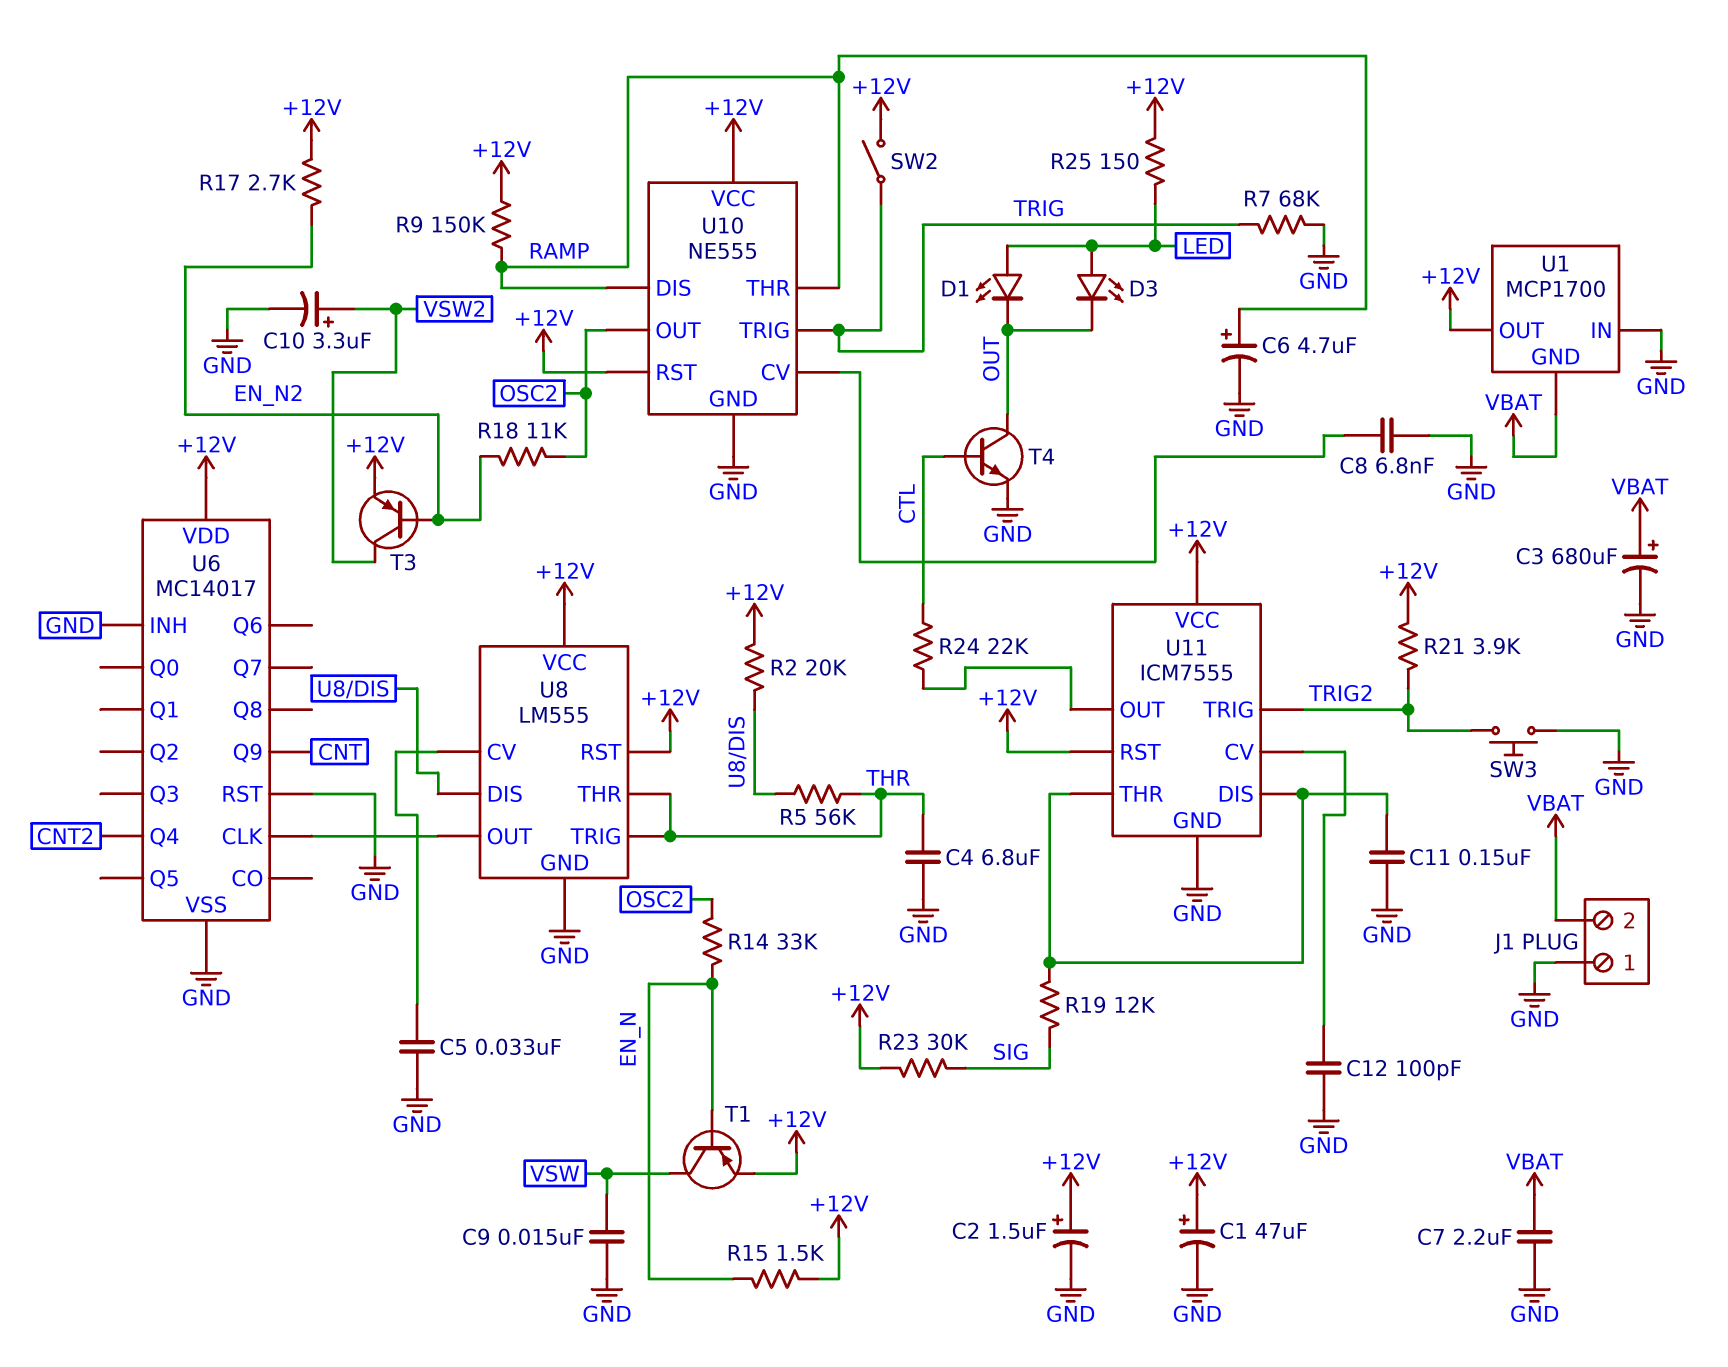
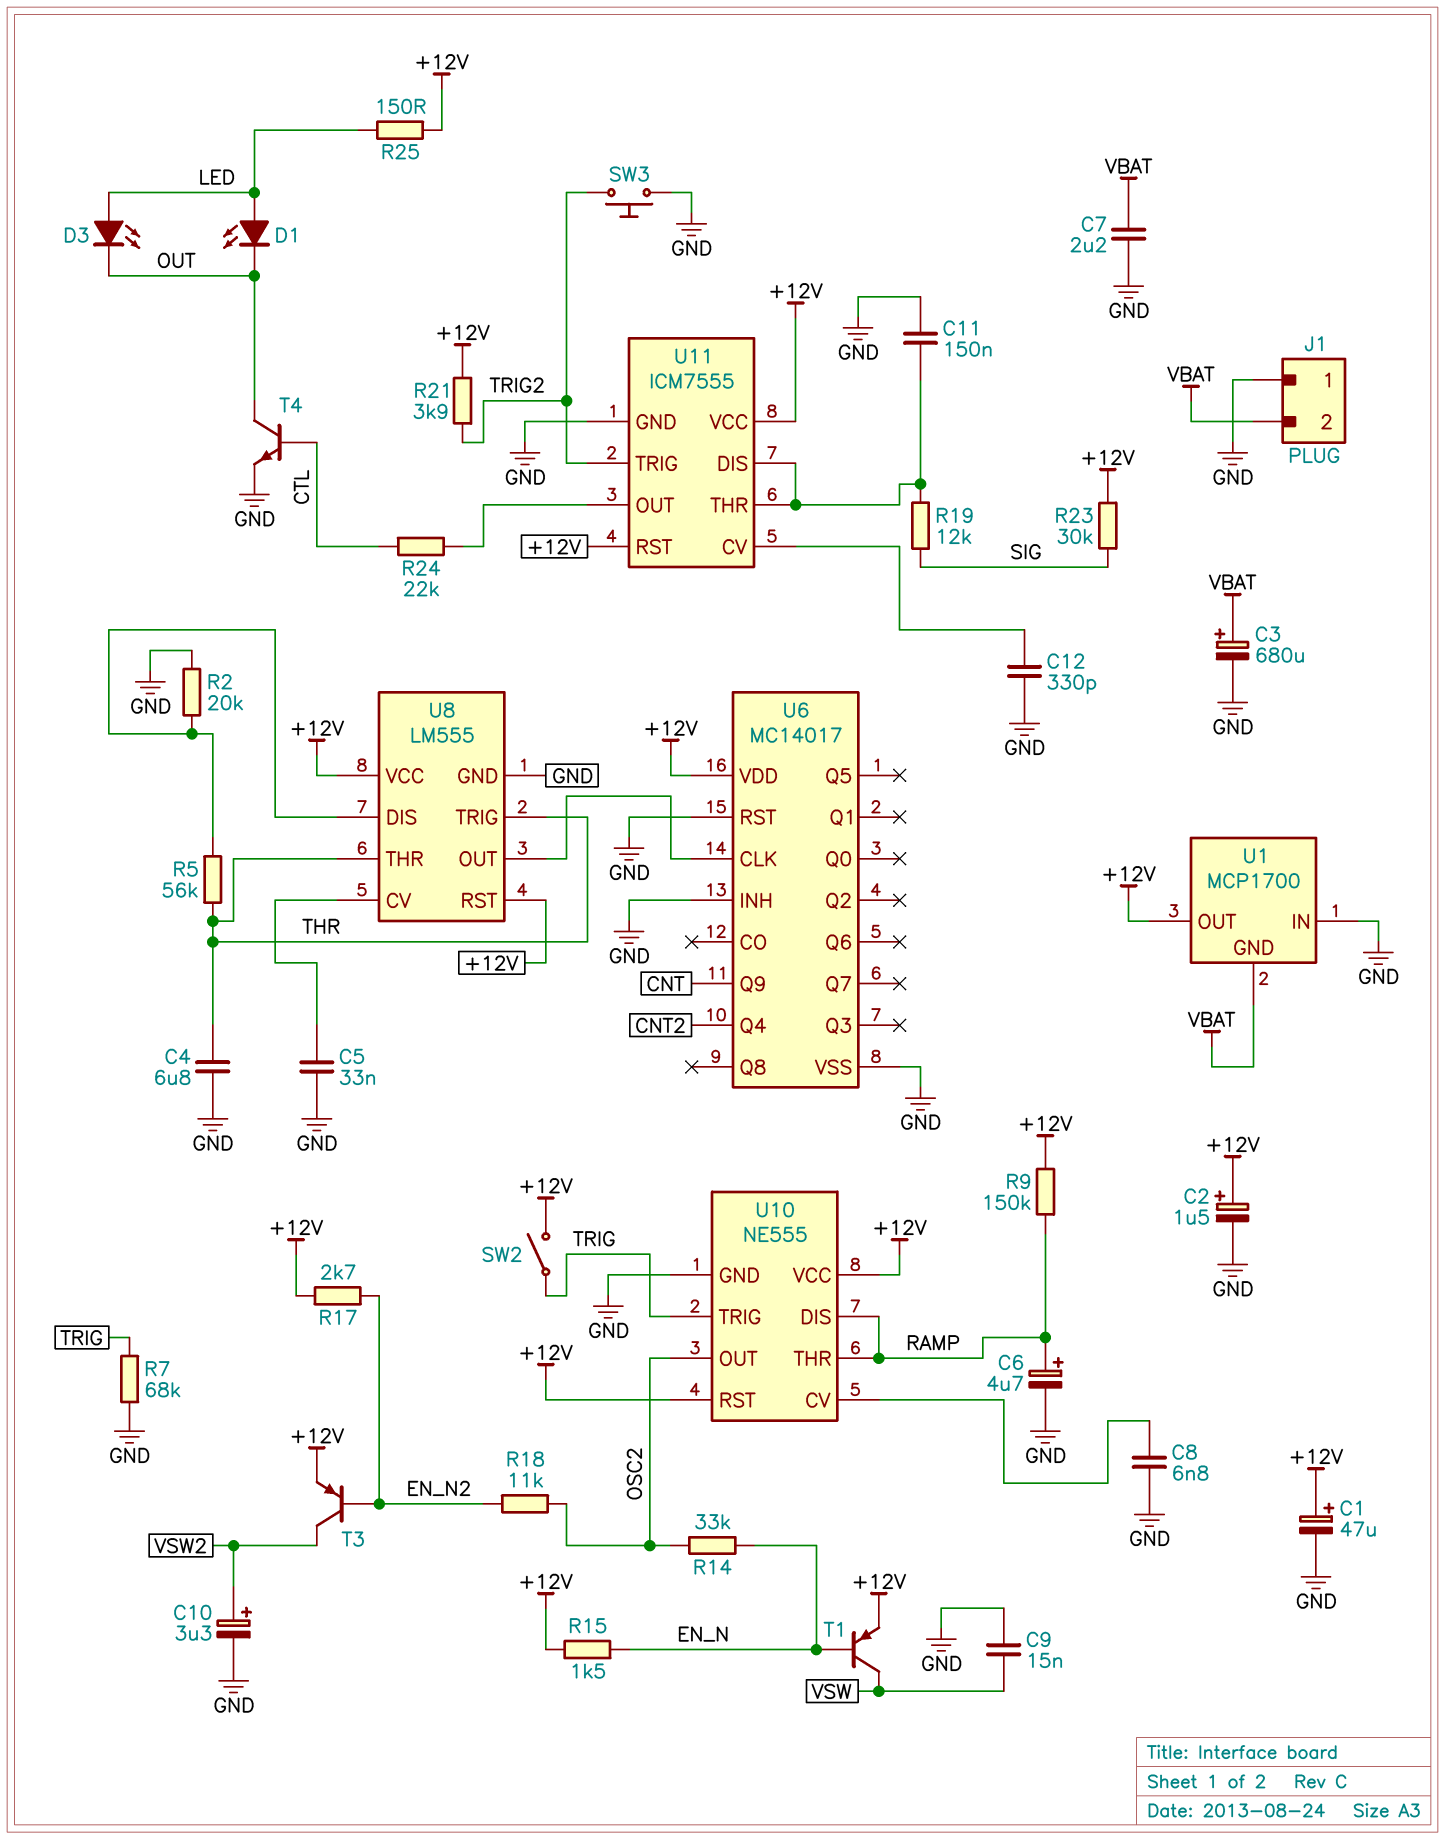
C12: 100pF (GND, U11/CV) -> 330pF (GND, U11/CV)
R2: 20k (+12V, U8/DIS) -> 20k (GND, U8/DIS)

